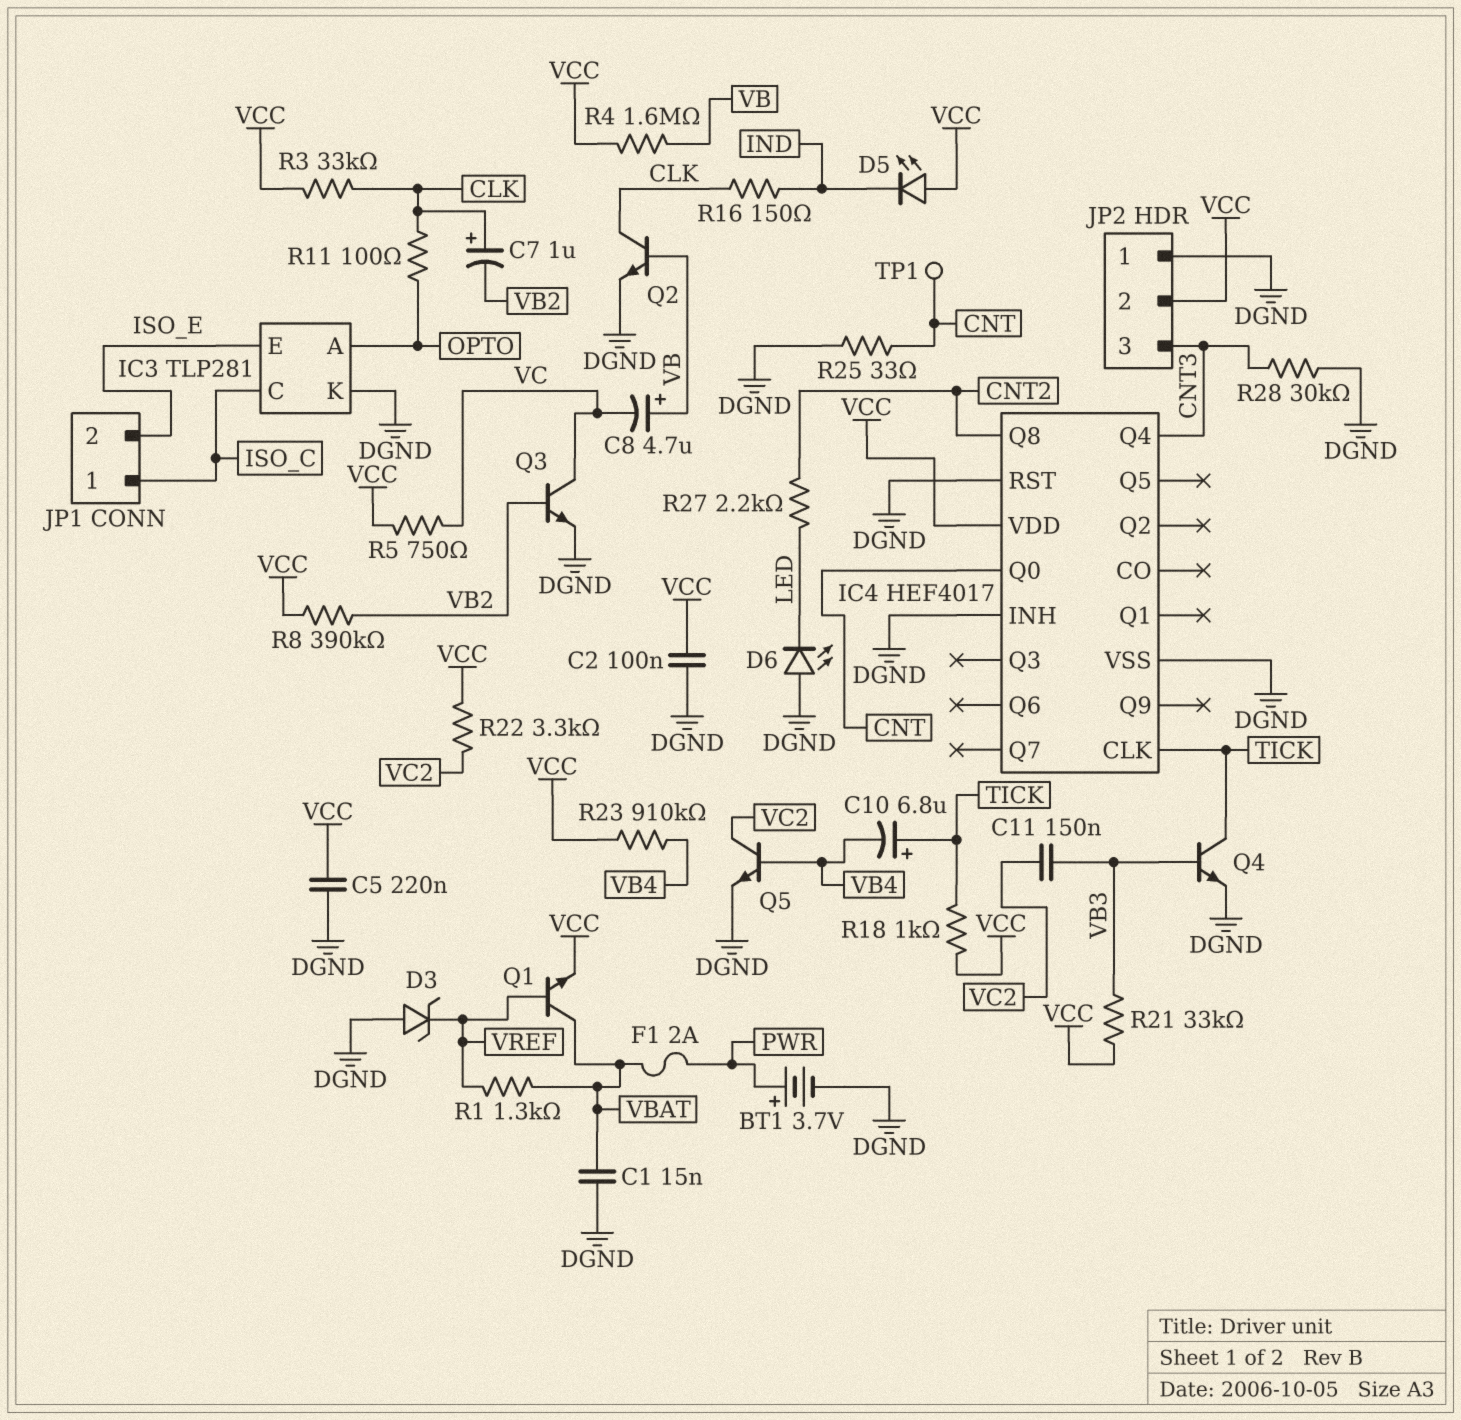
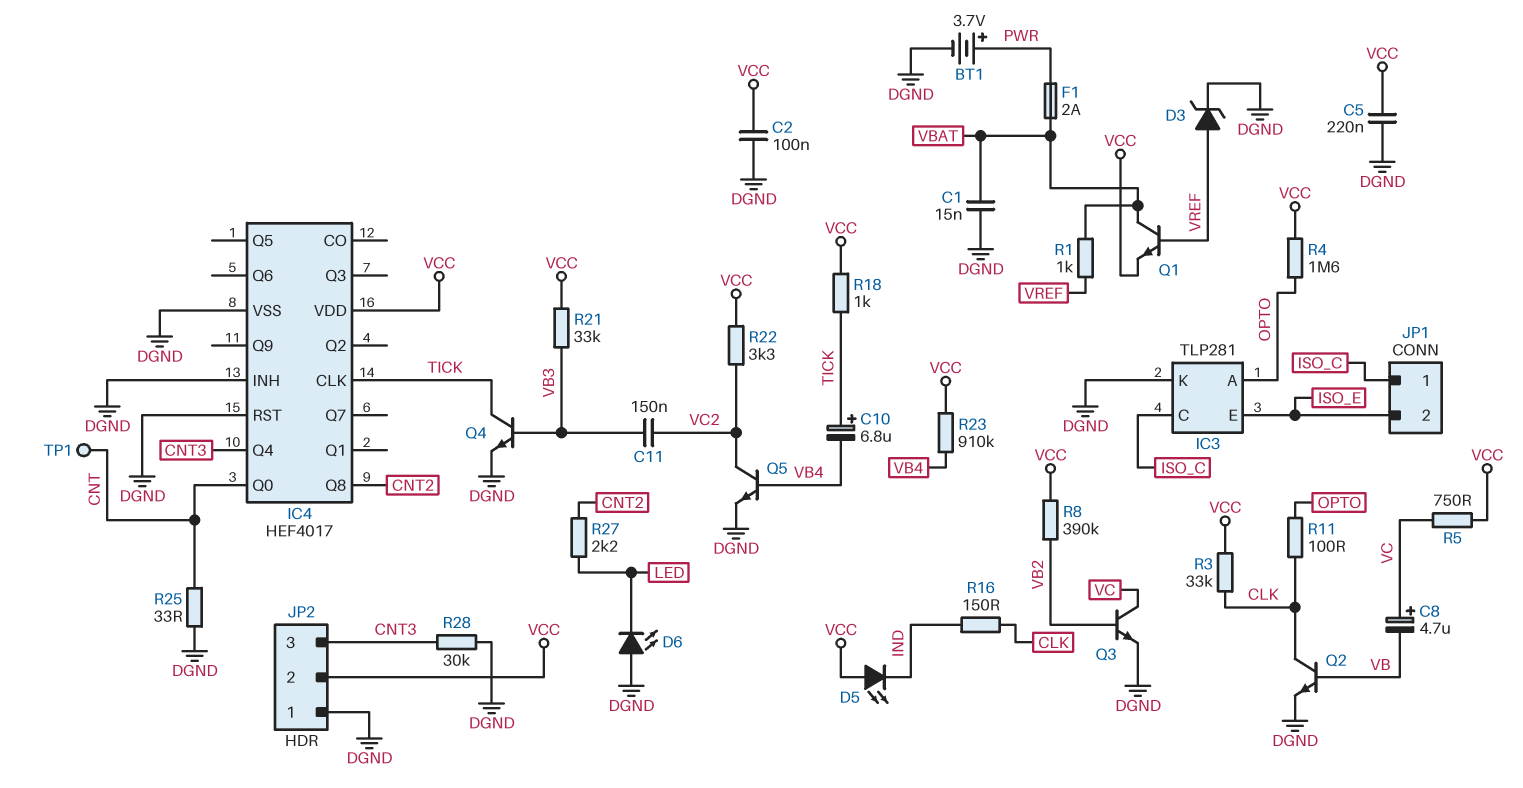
C7: 1uF (plus CLK, minus VB2) -> none
C8: 4.7uF (plus VB, minus VC) -> 4.7uF (plus VC, minus VB)
D3: zener (A DGND, K VREF) -> zener (A VREF, K DGND)
R1: 1.3k (VBAT, VREF) -> 1k (VBAT, VREF)
R4: 1.6M (VB, VCC) -> 1.6M (OPTO, VCC)

